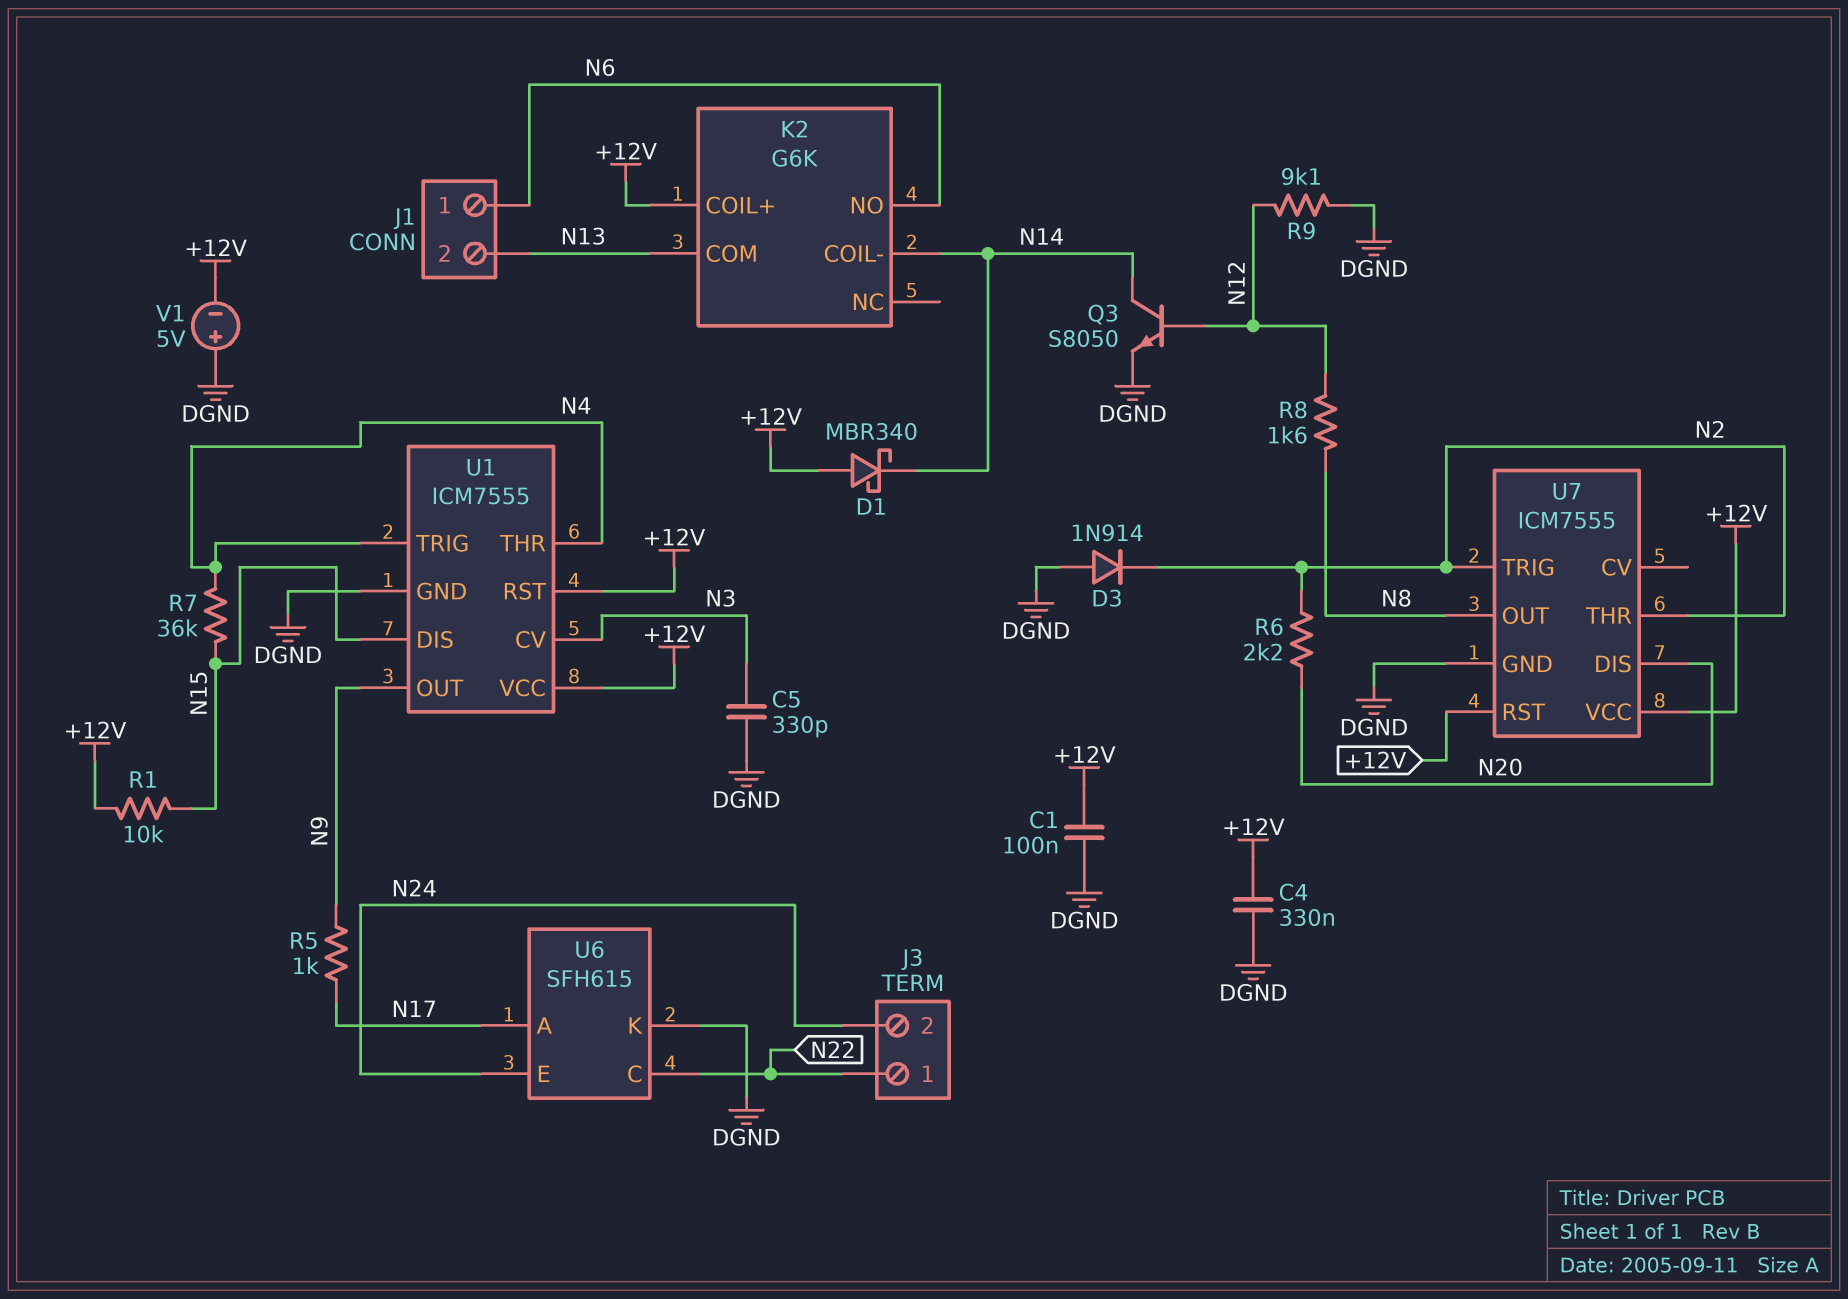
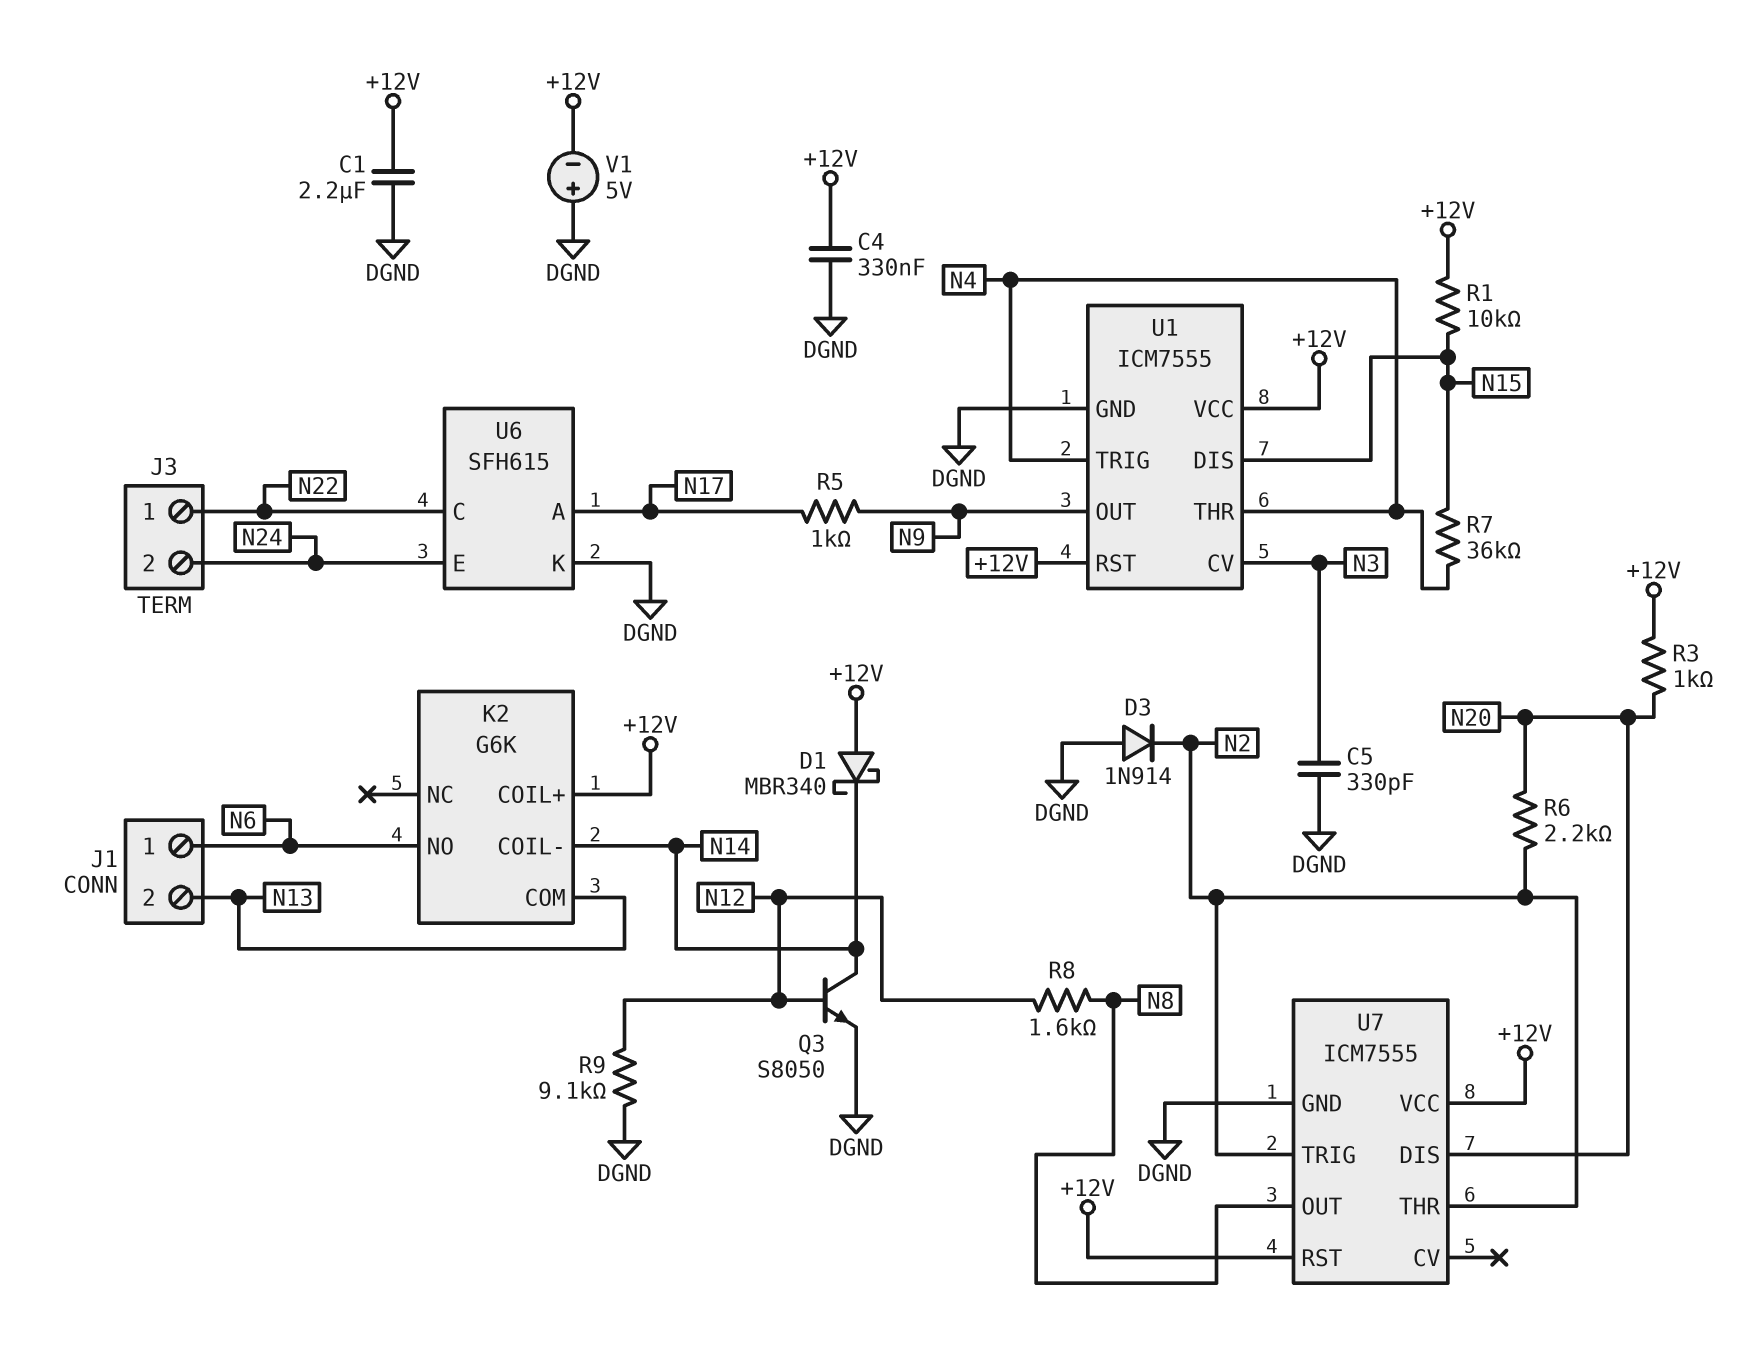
C1: 100nF (+12V, DGND) -> 2.2uF (+12V, DGND)
R3: none -> 1k (+12V, N20)

